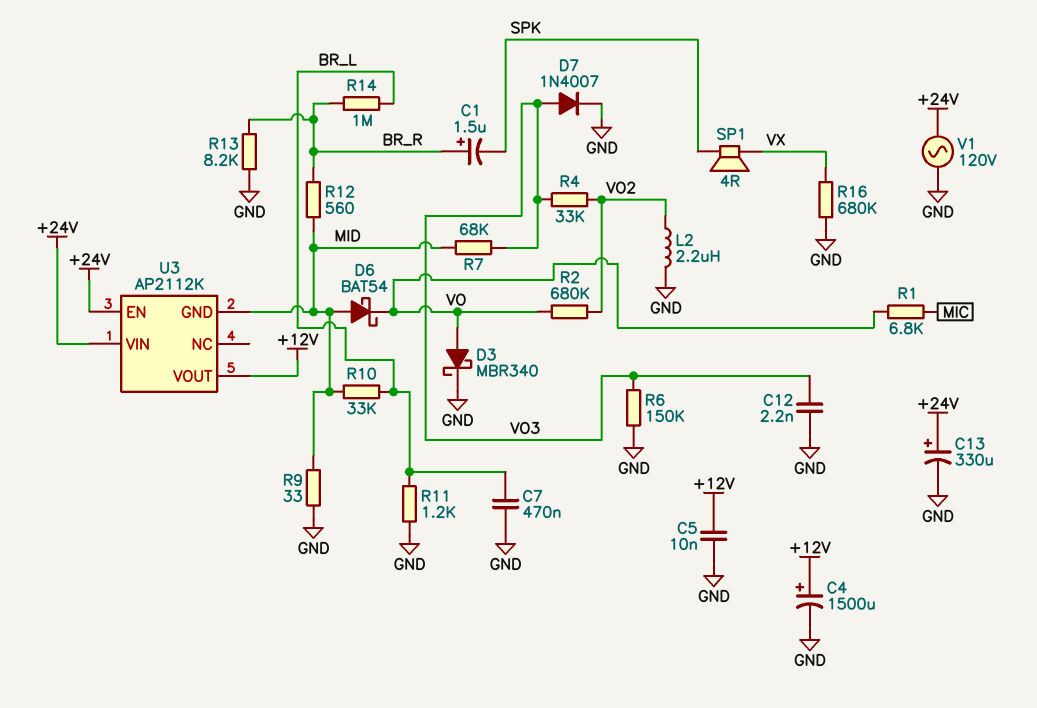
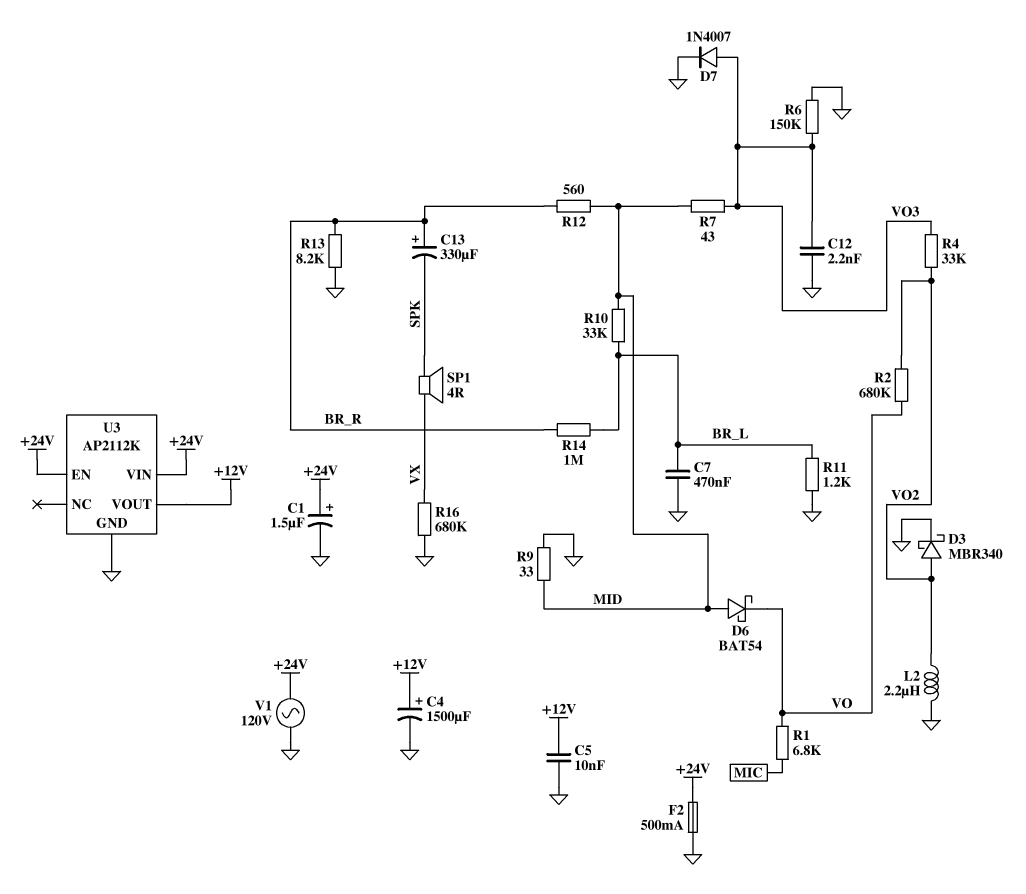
C1: 1.5uF (plus BR_R, minus SPK) -> 1.5uF (plus +24V, minus GND)
C13: 330uF (plus +24V, minus GND) -> 330uF (plus BR_R, minus SPK)
D3: schottky MBR340 (A VO, K GND) -> schottky MBR340 (A VO2, K GND)
F2: none -> 500mA (+24V, GND)
R7: 68k (MID, VO3) -> 43 (MID, VO3)
U3 pin GND: MID -> GND

